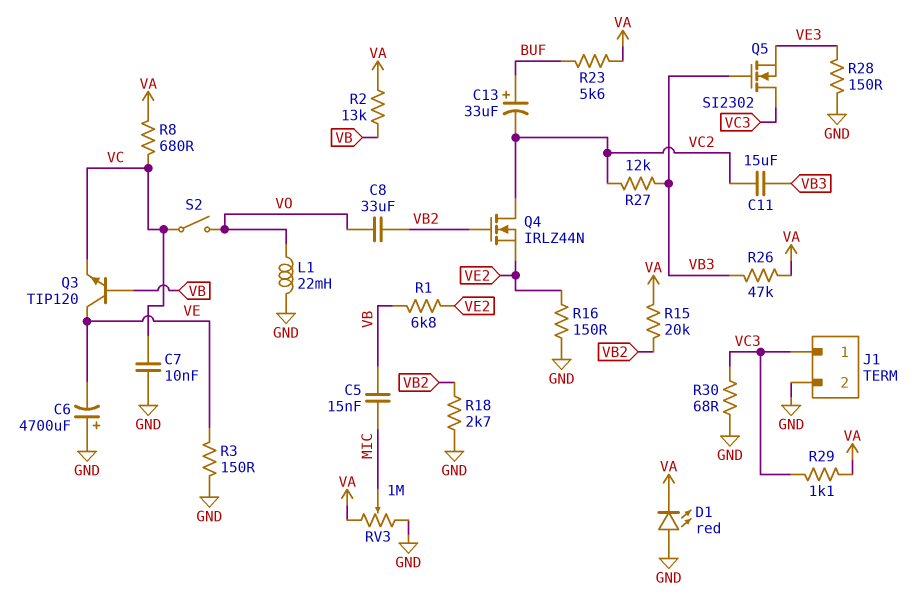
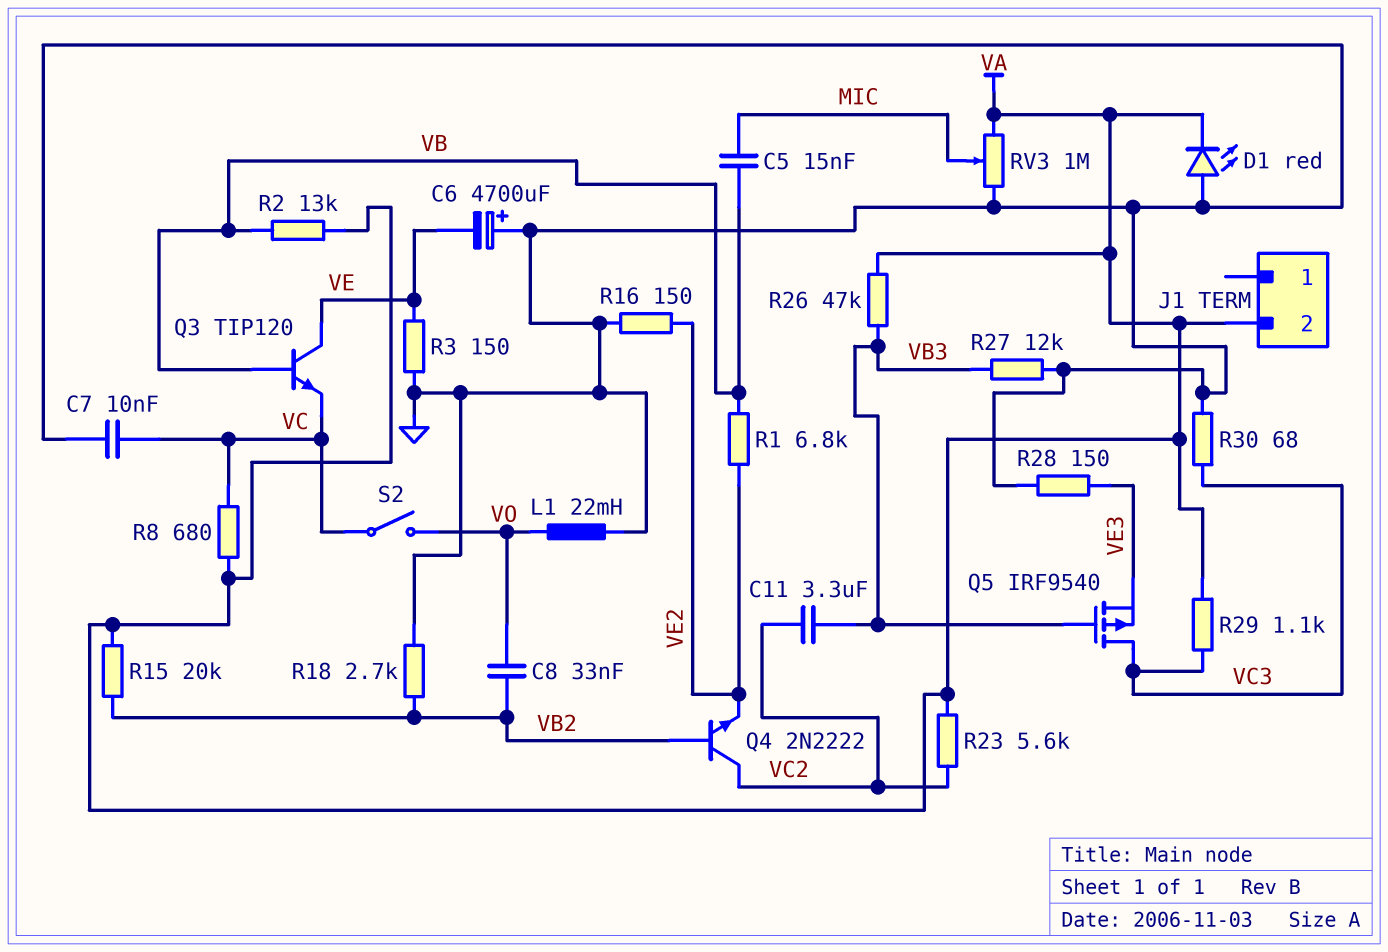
C8: 33uF (VB2, VO) -> 33nF (VB2, VO)
C11: 15uF (VB3, VC2) -> 3.3uF (VB3, VC2)
C13: 33uF (plus BUF, minus VC2) -> none
J1 pin 1: VC3 -> none
J1 pin 2: GND -> VA
Q4: NMOS IRLZ44N (G VB2, D VC2, S VE2) -> NPN 2N2222 (B VB2, C VC2, E VE2)
Q5: NMOS SI2302 (G VB3, D VC3, S VE3) -> PMOS IRF9540 (G VB3, D VC3, S VE3)
R23: 5.6k (BUF, VA) -> 5.6k (VA, VC2)
R27: 12k (VB3, VC2) -> 12k (GND, VB3)

